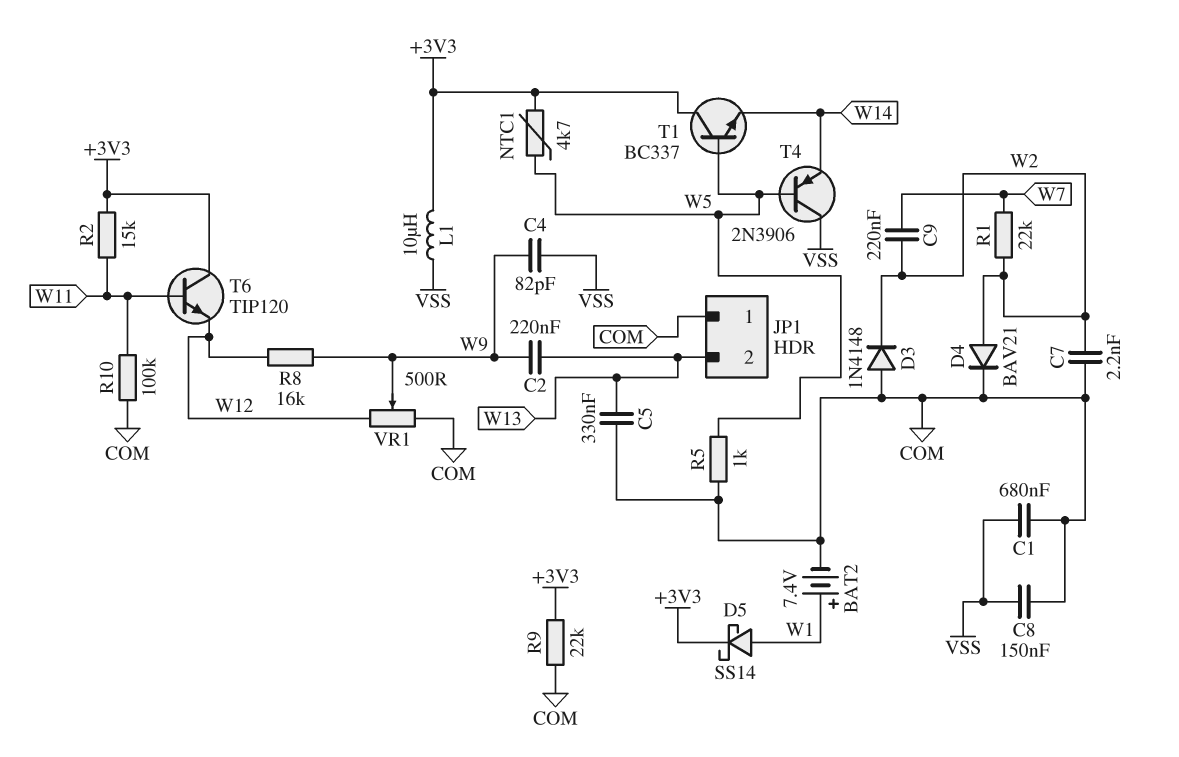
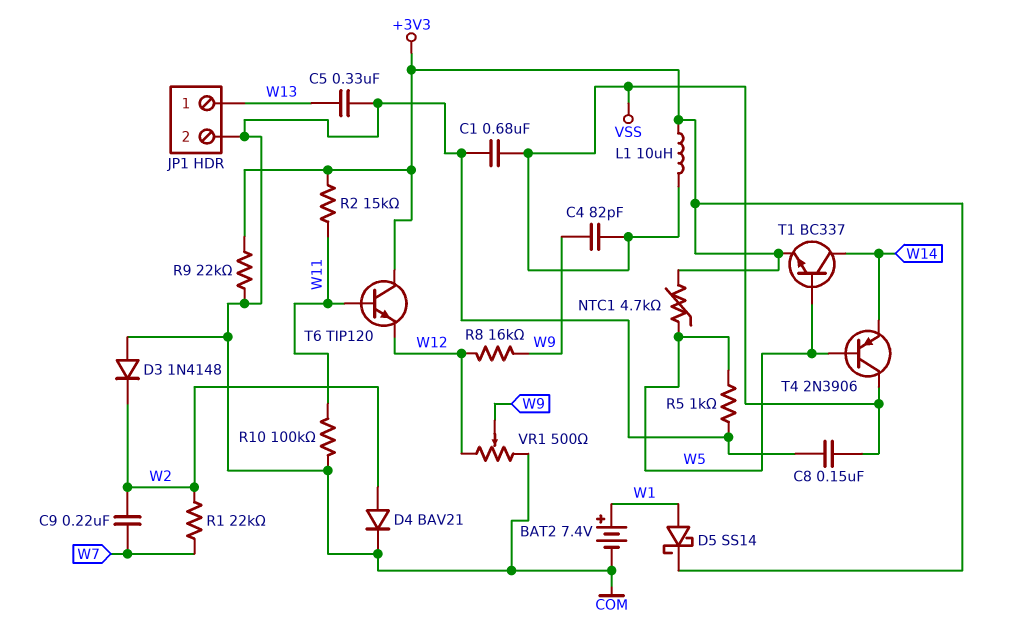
C2: 220nF (W9, W13) -> none
C7: 2.2nF (COM, W2) -> none
JP1 pin 1: COM -> W13
JP1 pin 2: W13 -> COM
T1: NPN BC337 (B W5, C +3V3, E W14) -> NPN BC337 (B W5, C W14, E +3V3)

